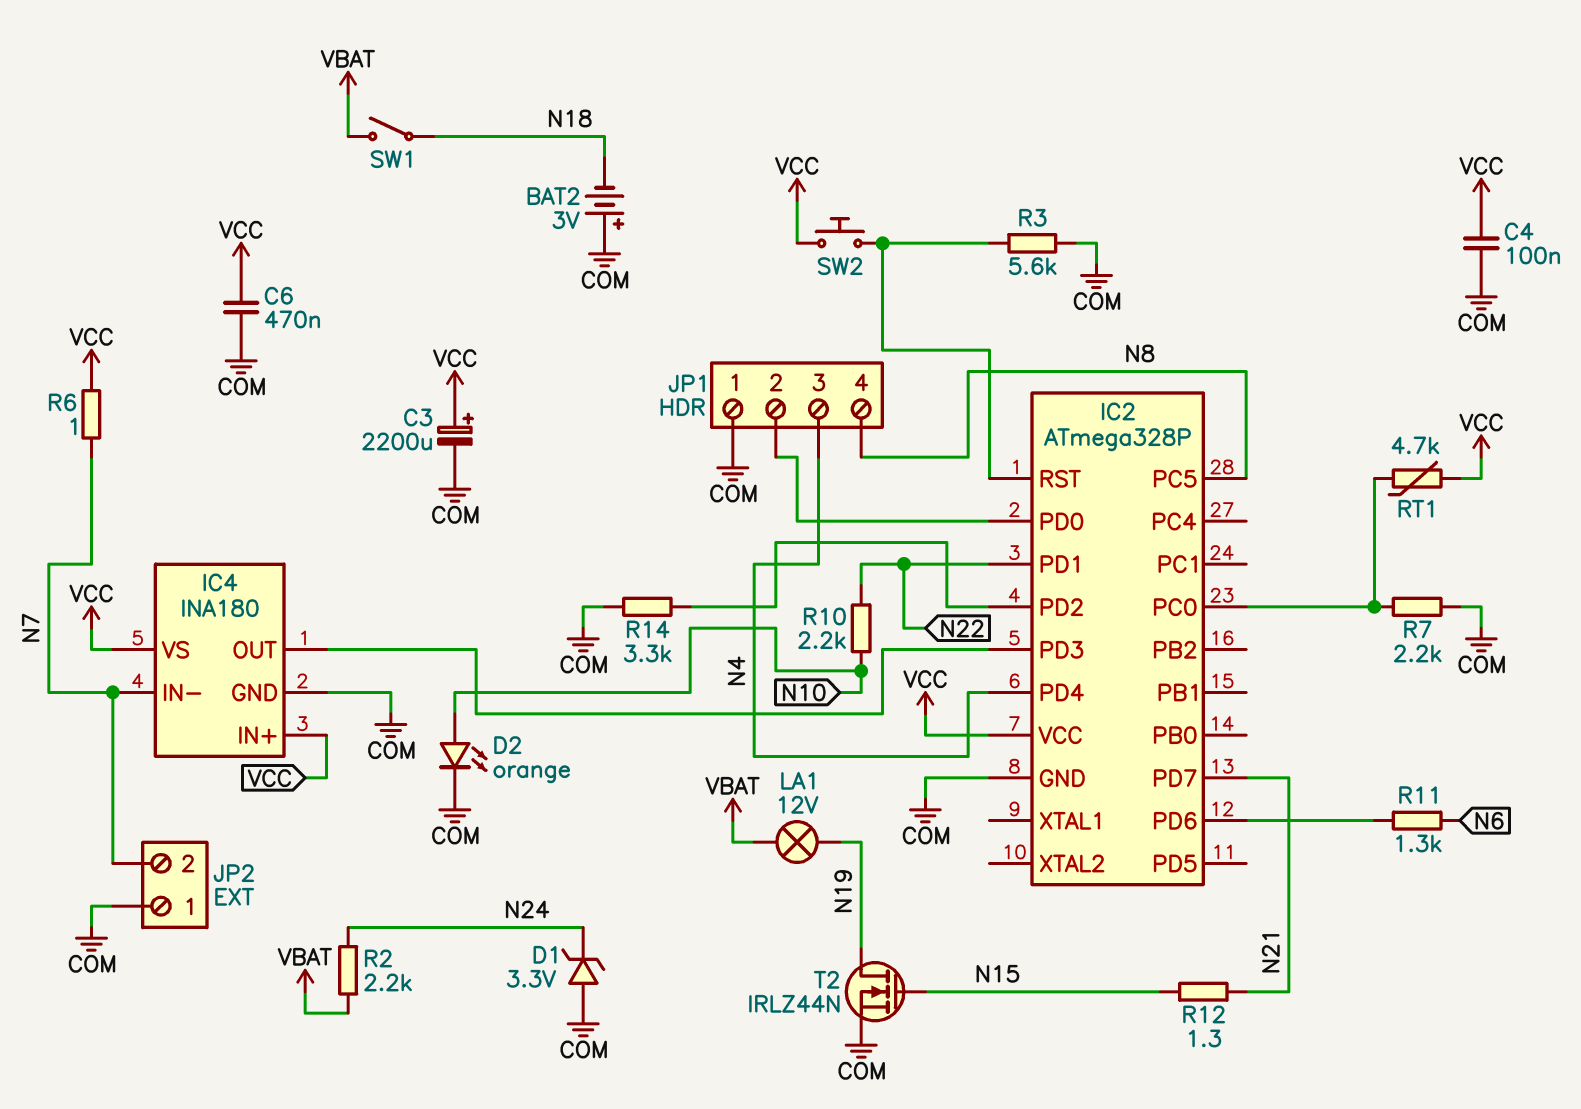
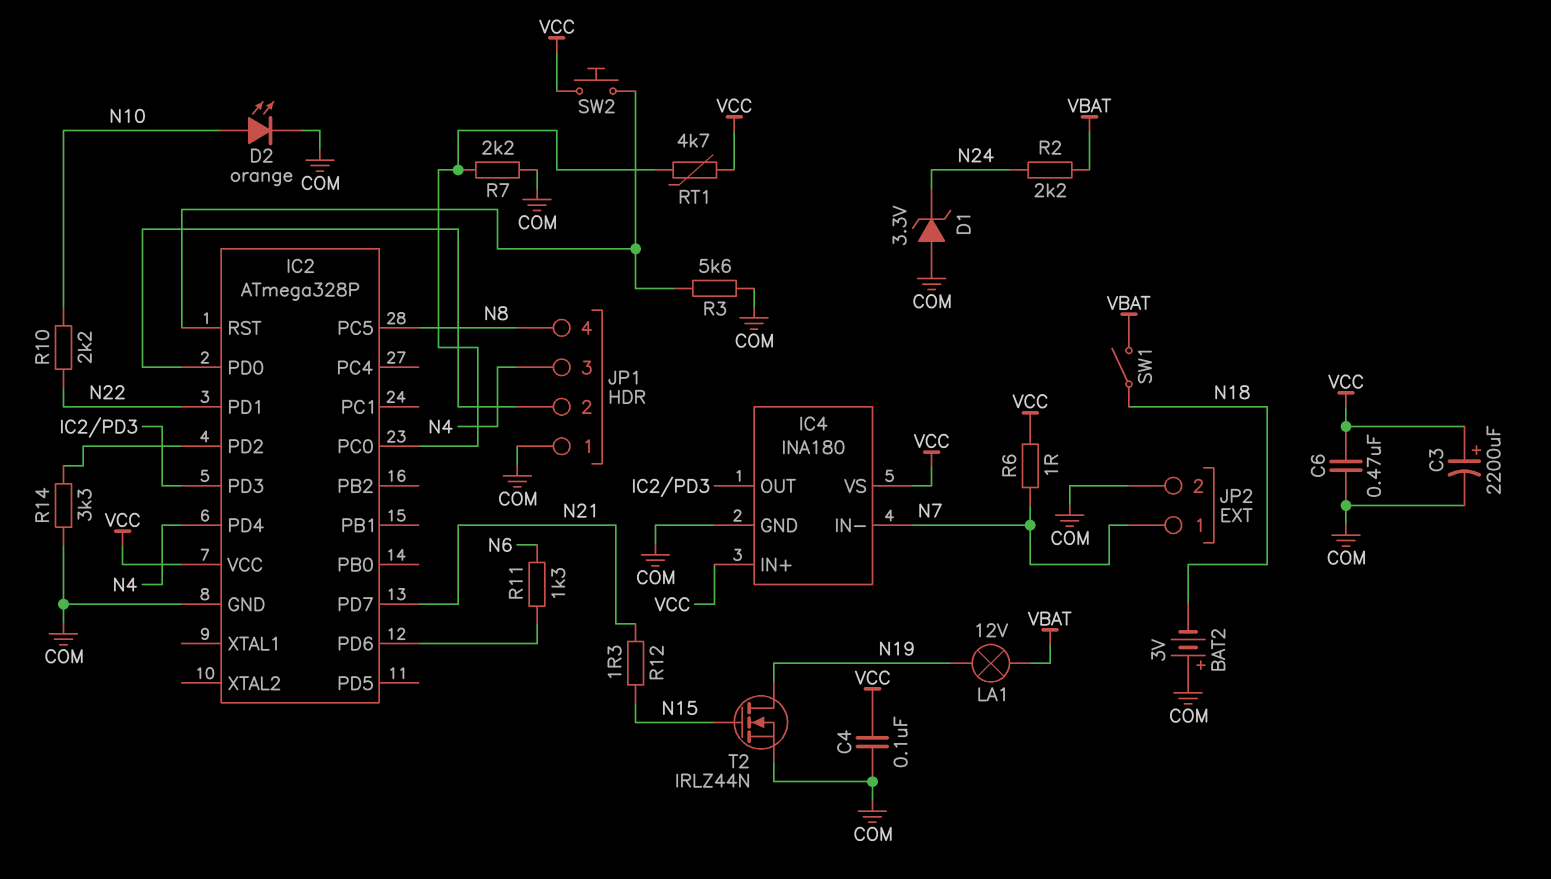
JP2 pin 1: COM -> N7
JP2 pin 2: N7 -> COM

